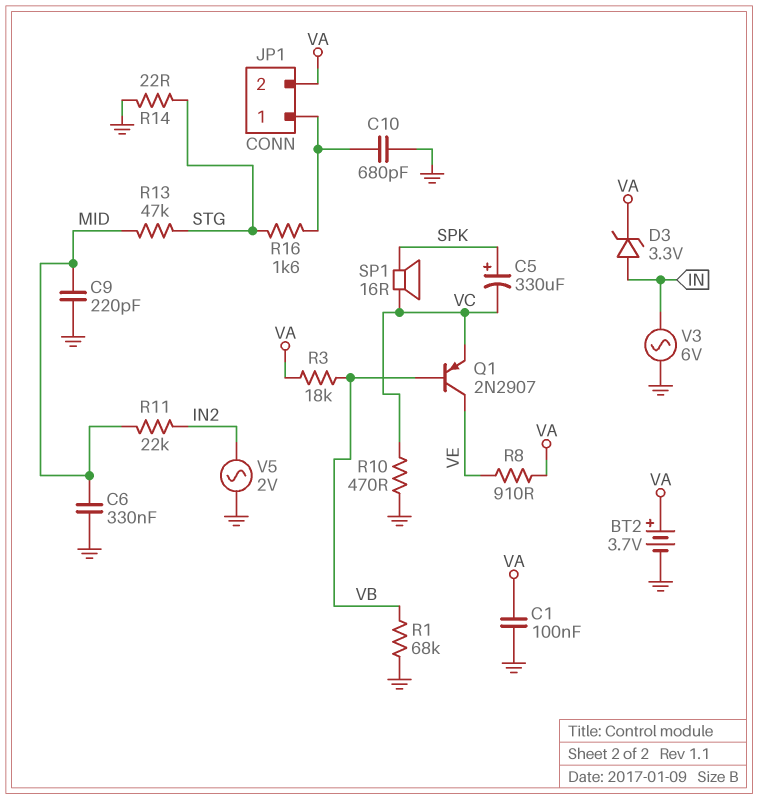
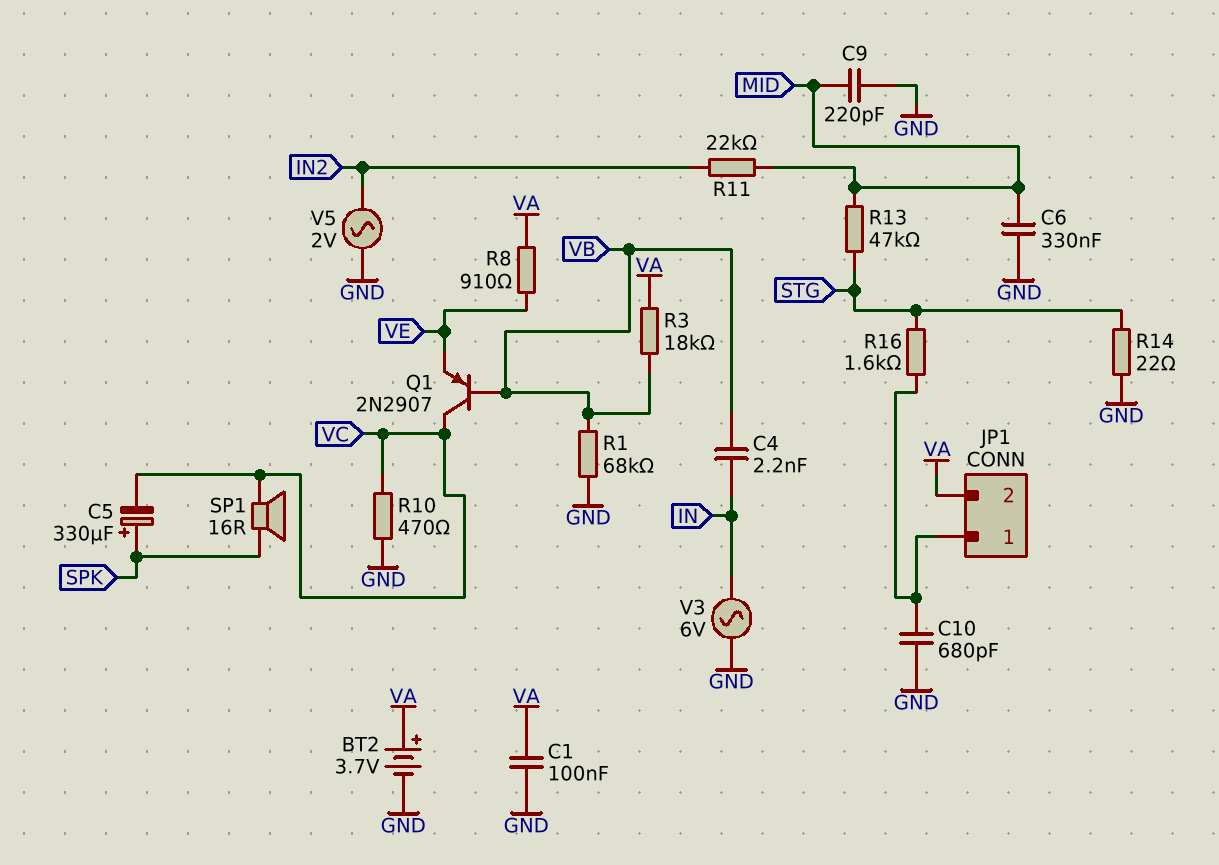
C4: none -> 2.2nF (IN, VB)
D3: zener 3.3V (A IN, K VA) -> none
Q1: PNP 2N2907 (B VB, C VE, E VC) -> PNP 2N2907 (B VB, C VC, E VE)

